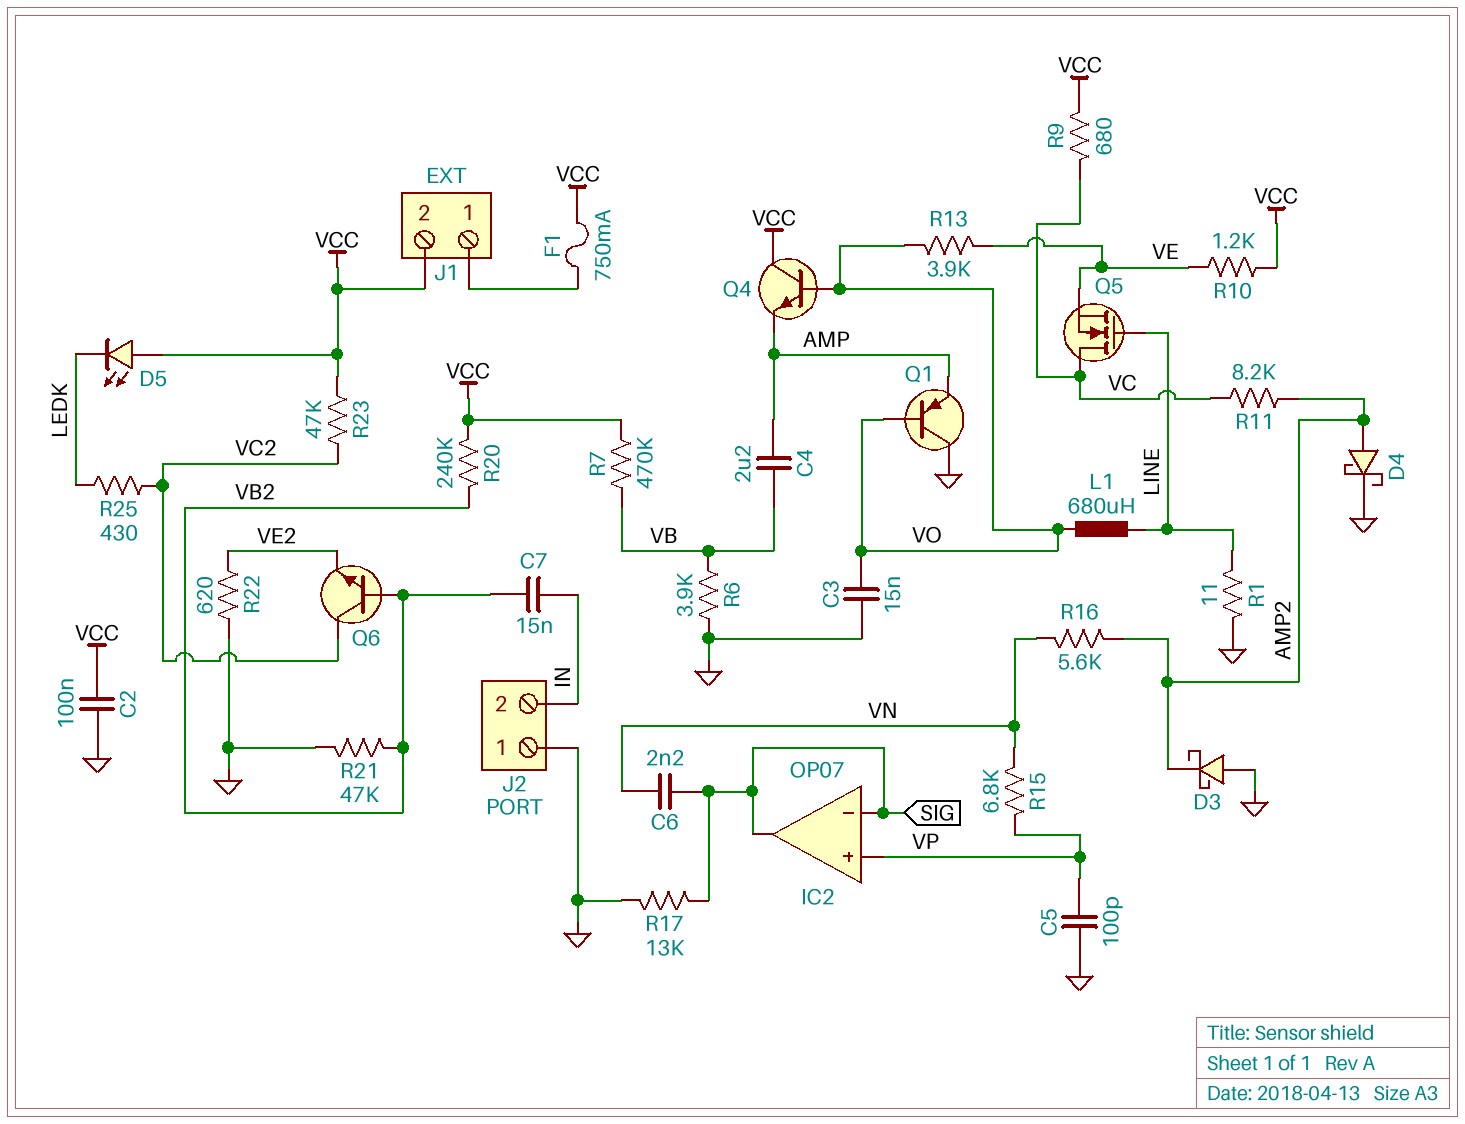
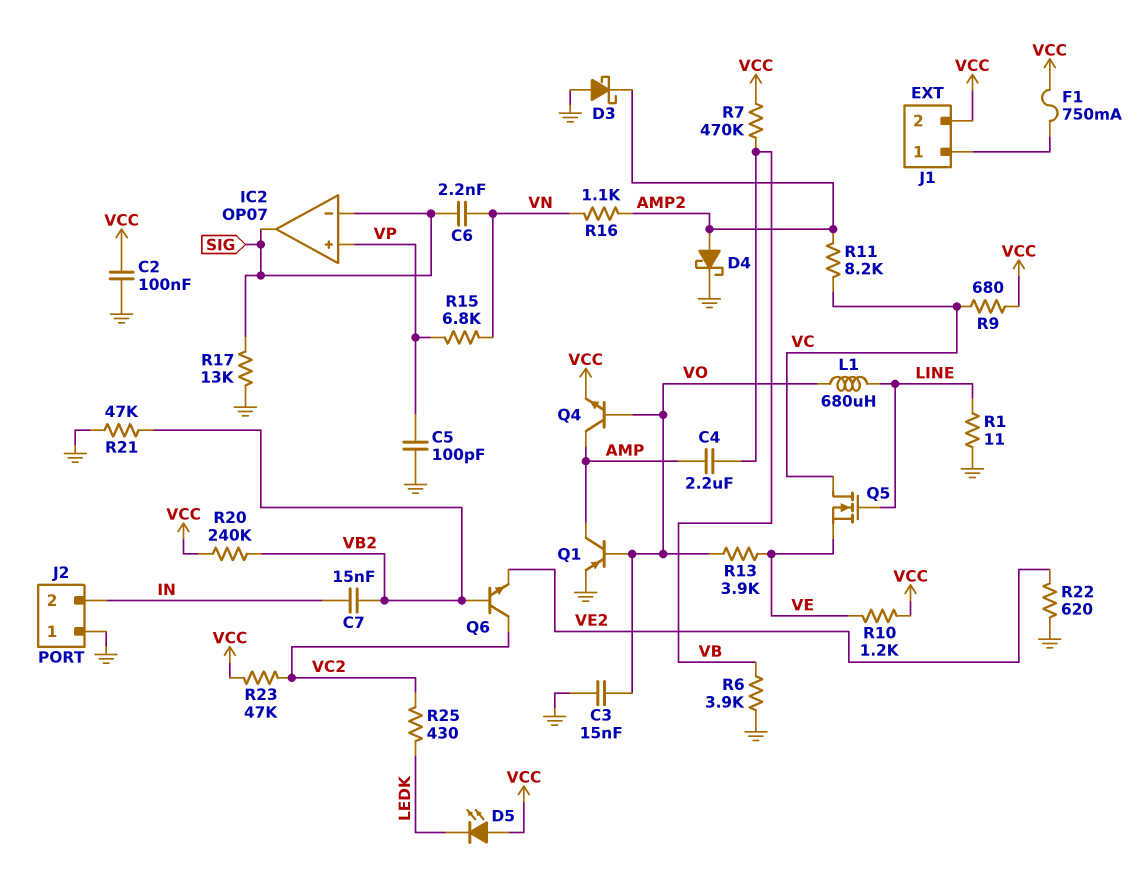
Q1: PNP (B VO, C GND, E AMP) -> PNP (B VO, C AMP, E GND)
Q4: NPN (B VO, C VCC, E AMP) -> NPN (B VO, C AMP, E VCC)
R16: 5.6k (AMP2, VN) -> 1.1k (AMP2, VN)

